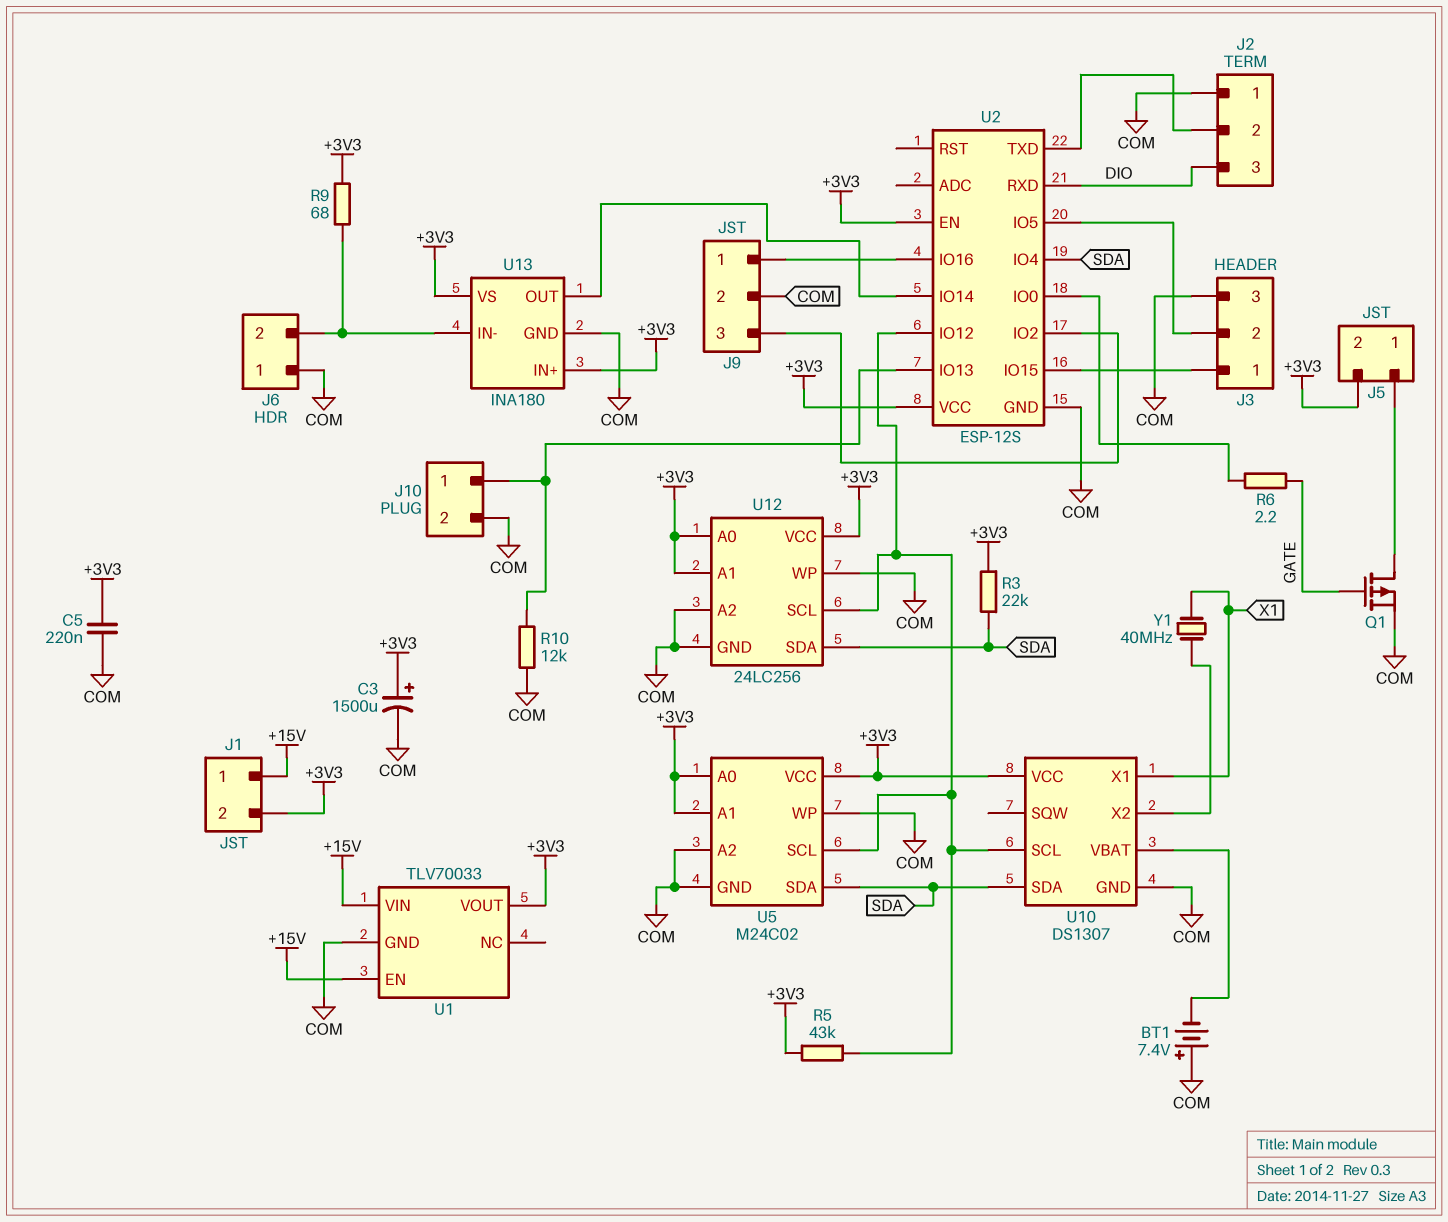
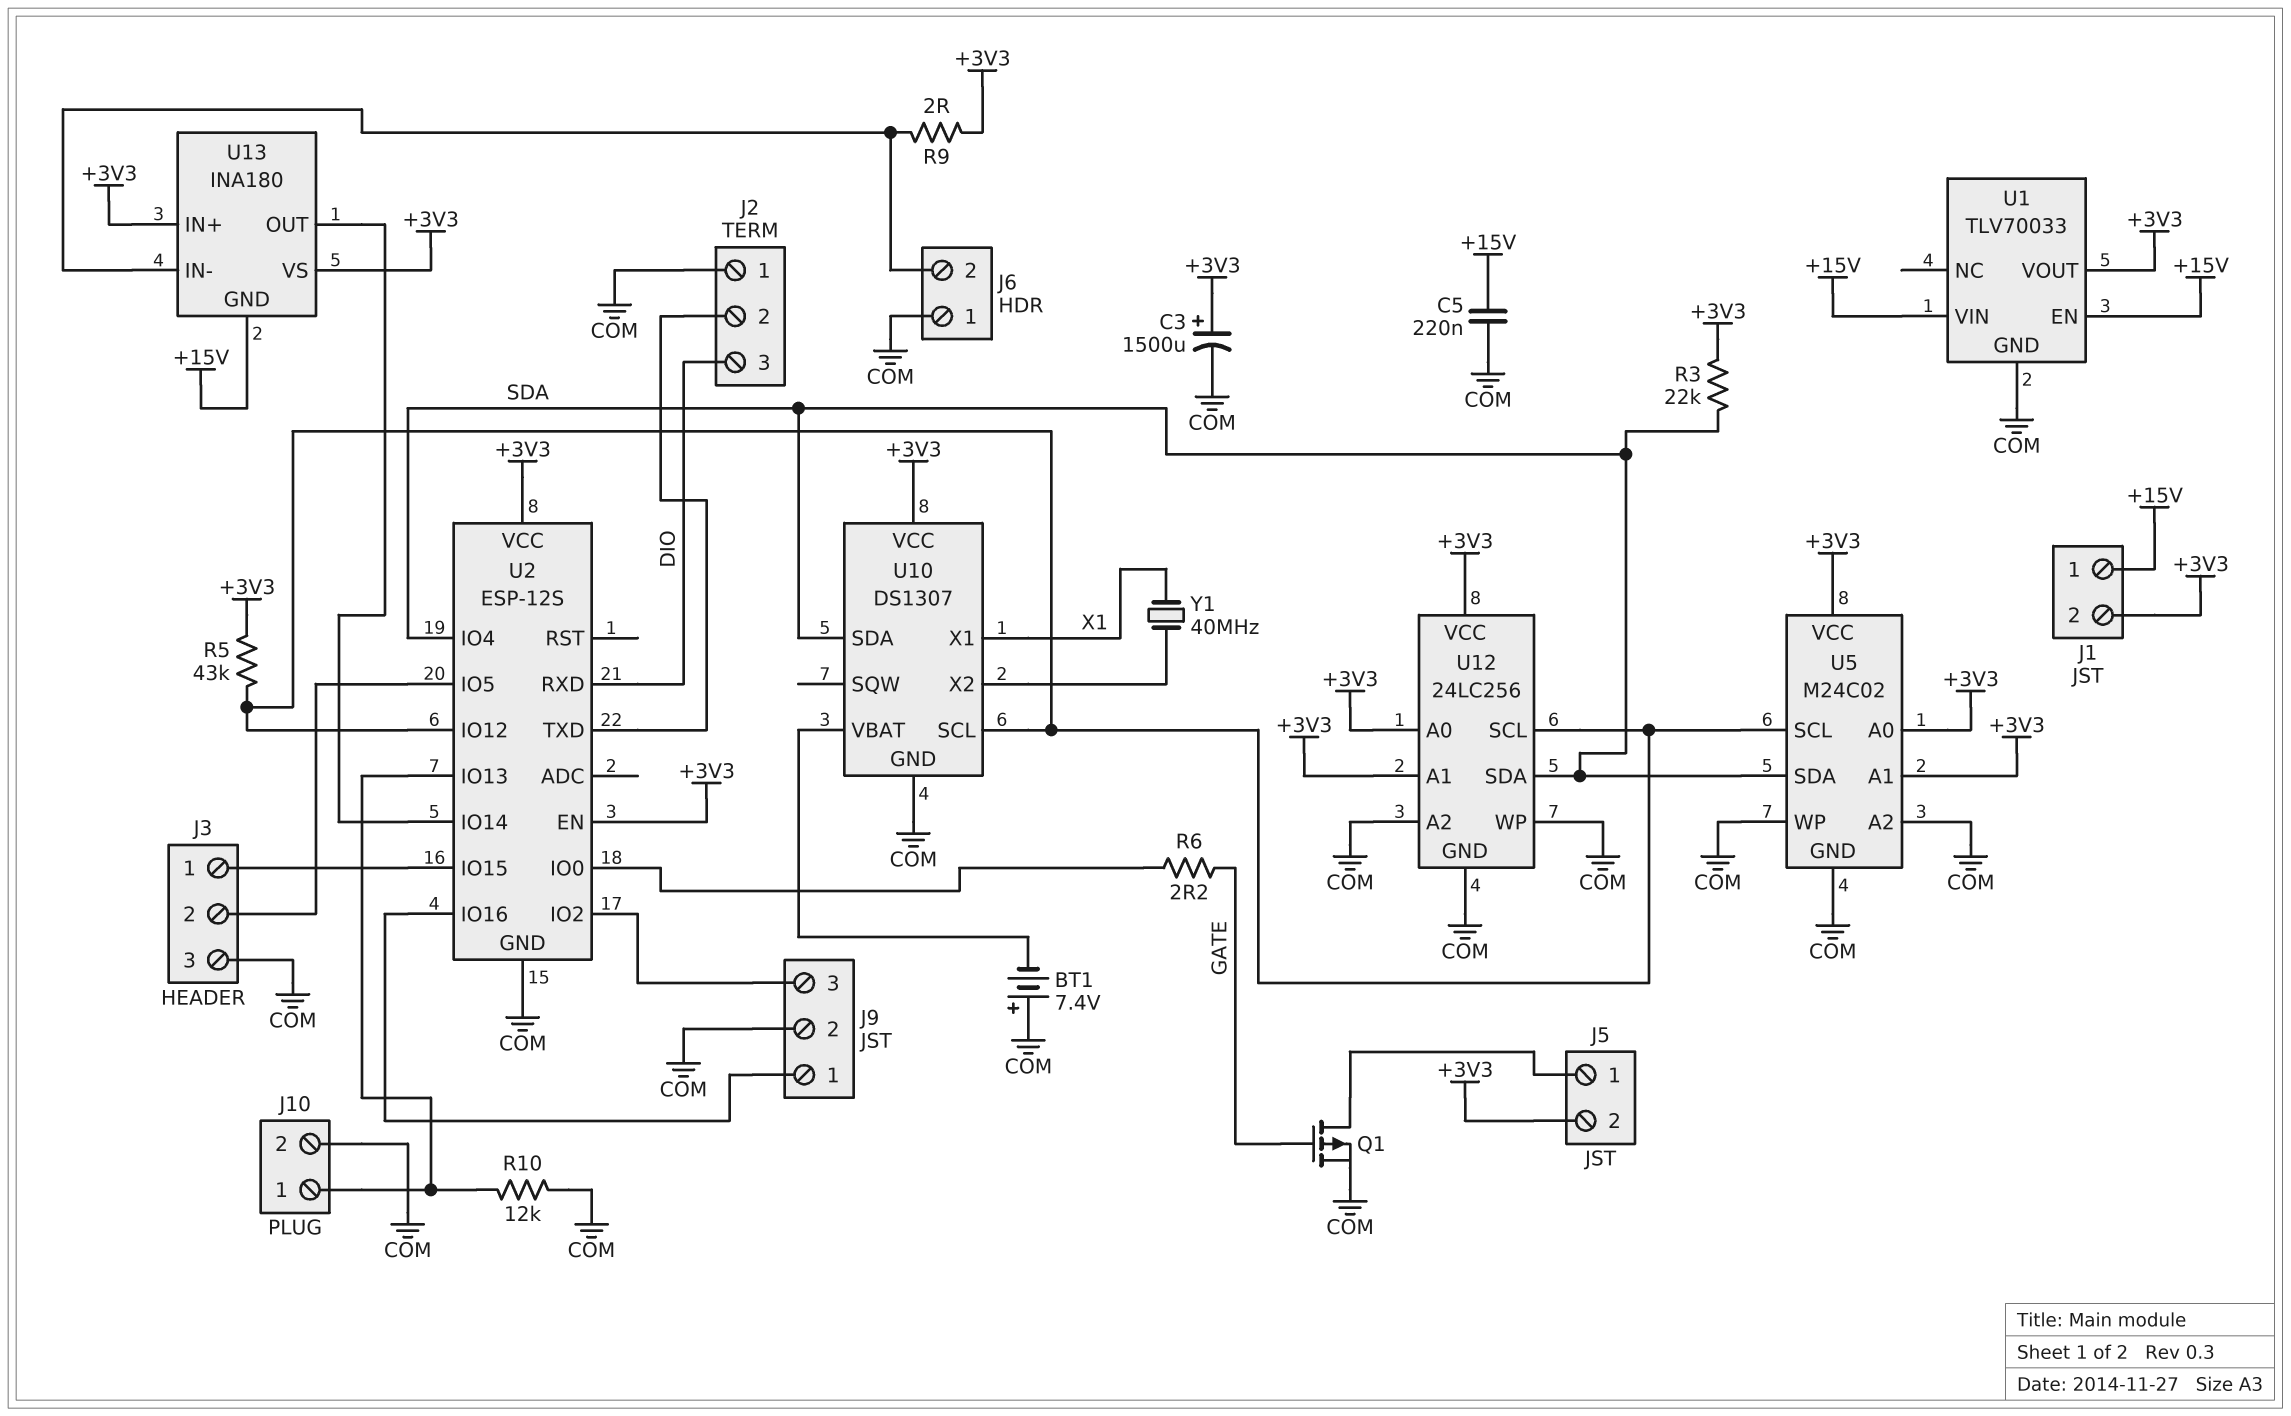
C5: 220nF (+3V3, COM) -> 220nF (+15V, COM)
R9: 68 (+3V3, J6/2) -> 2 (+3V3, J6/2)
U13 pin GND: COM -> +15V

